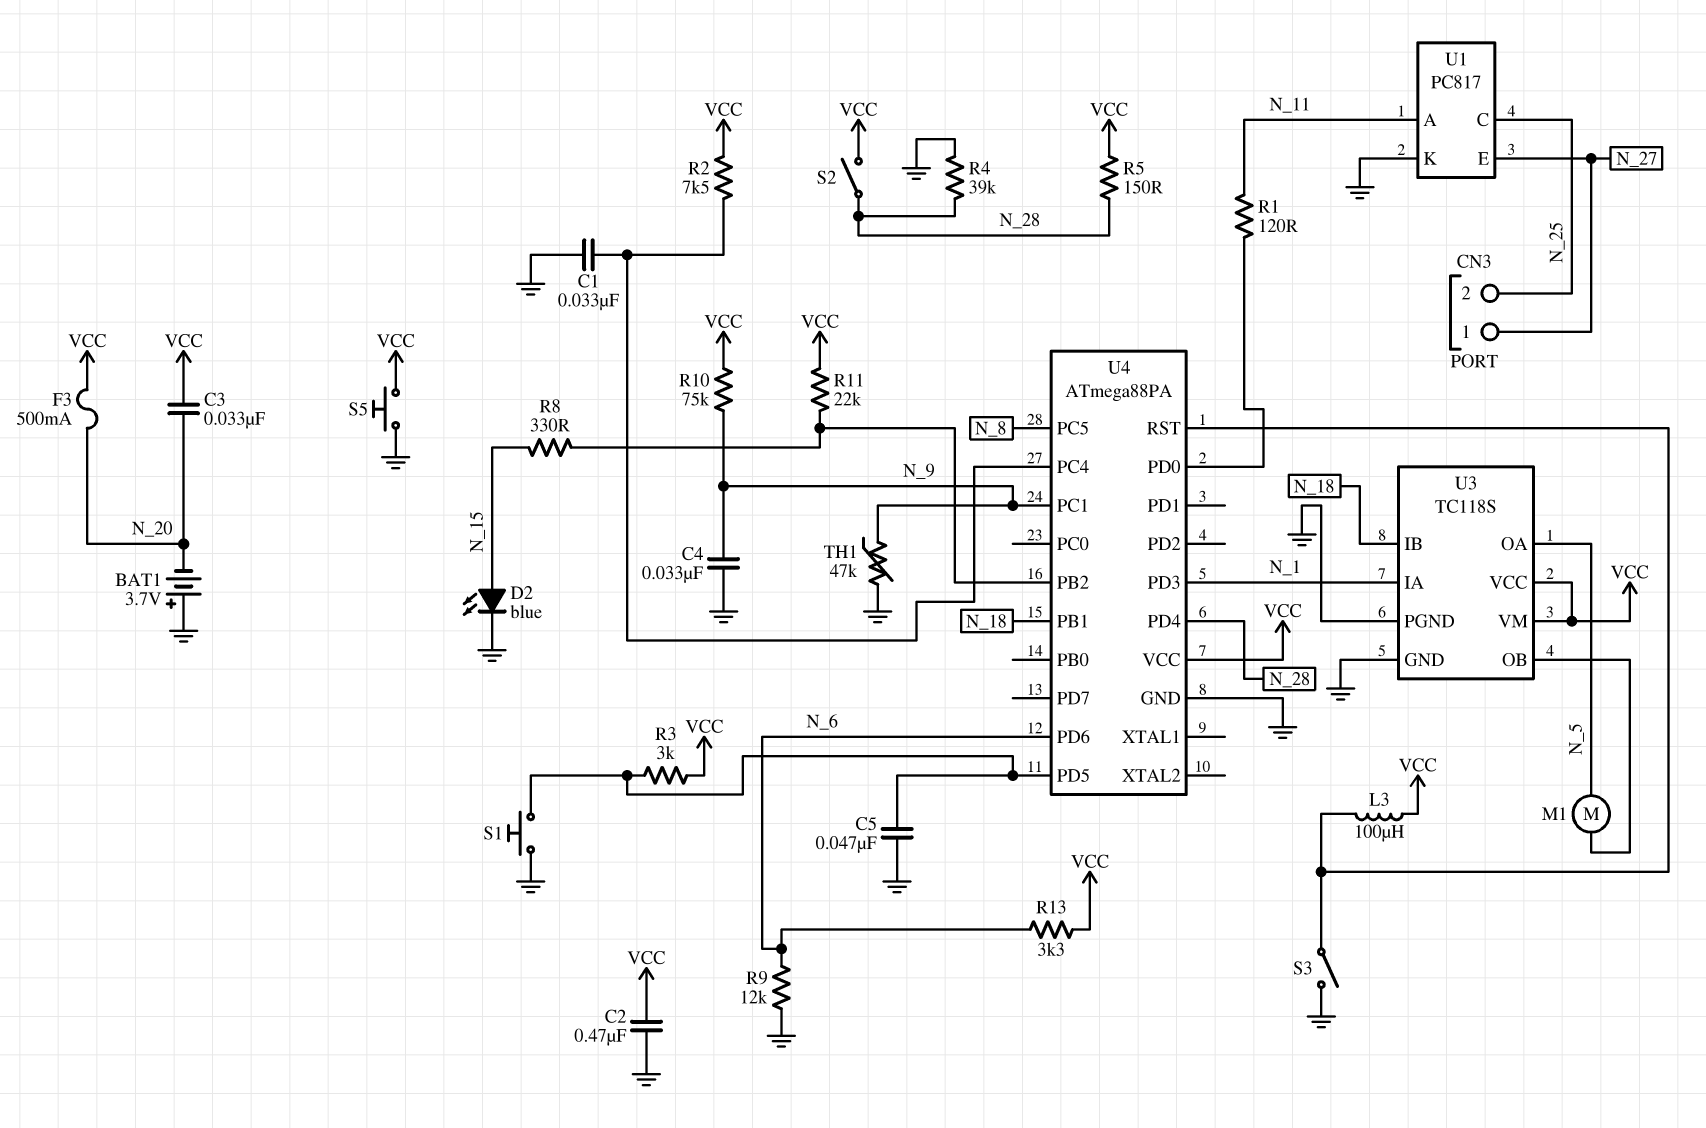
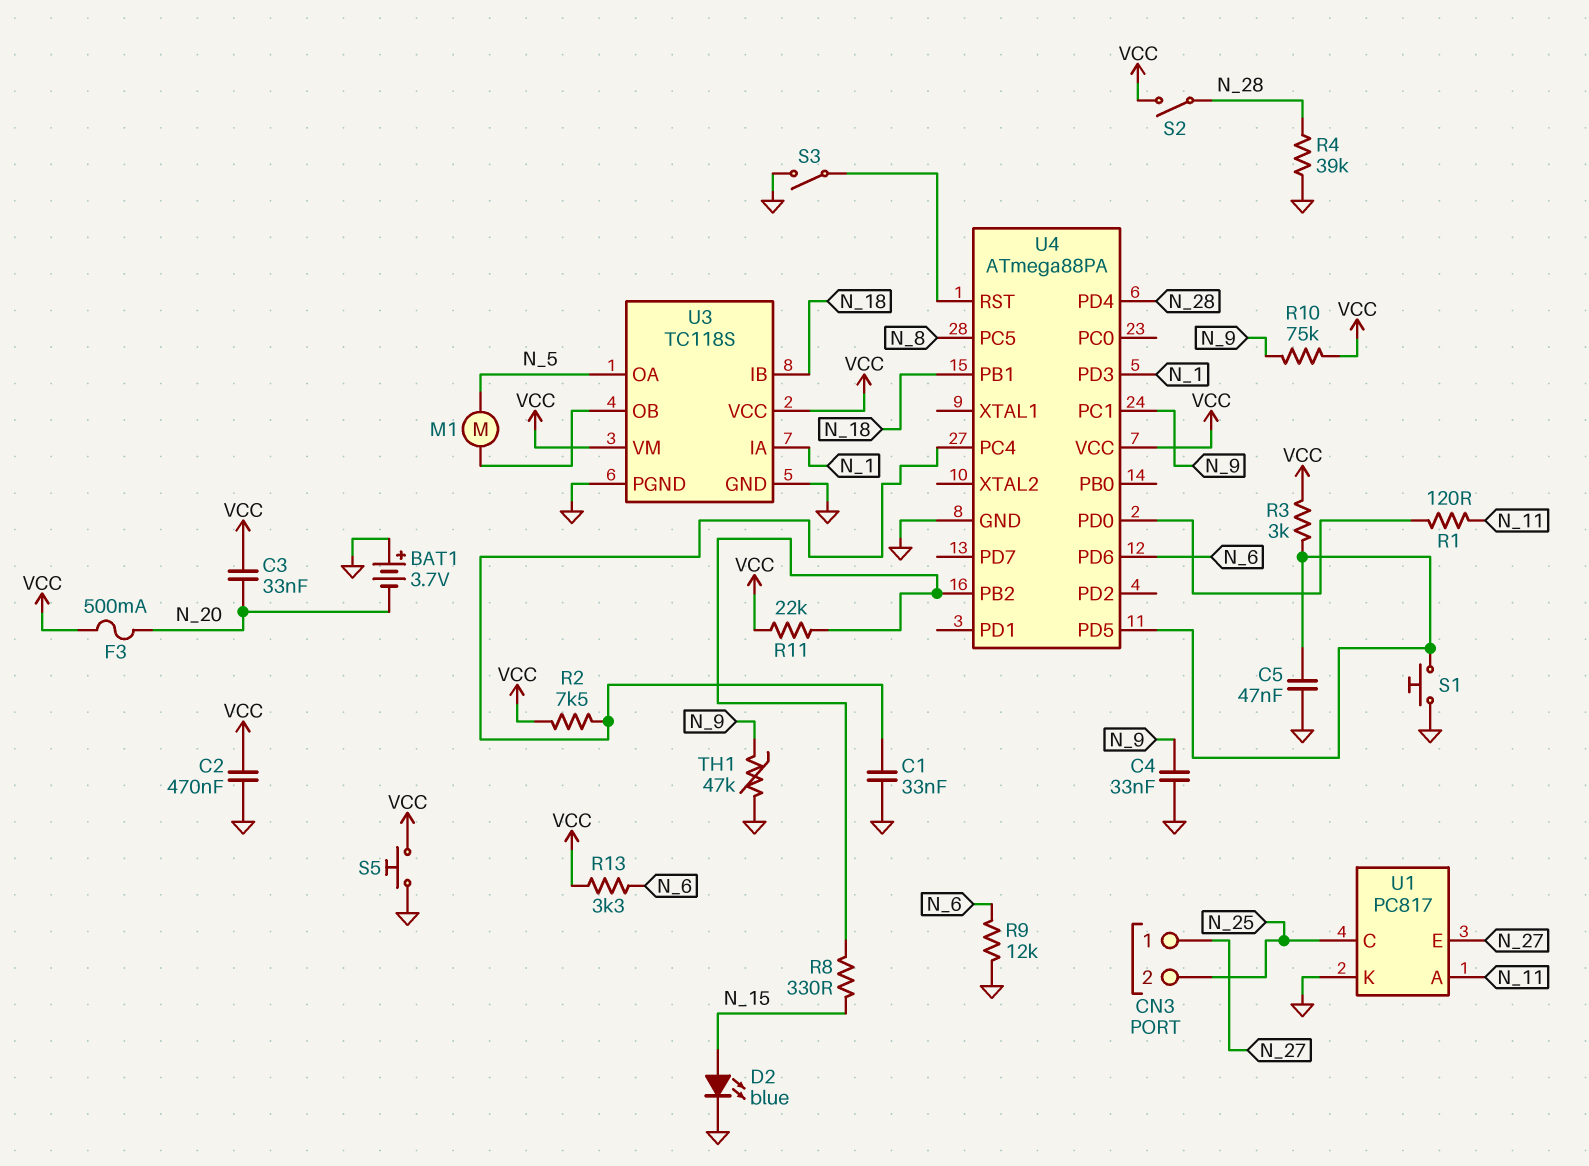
L3: 100uH (U4/RST, VCC) -> none
R5: 150 (N_28, VCC) -> none

